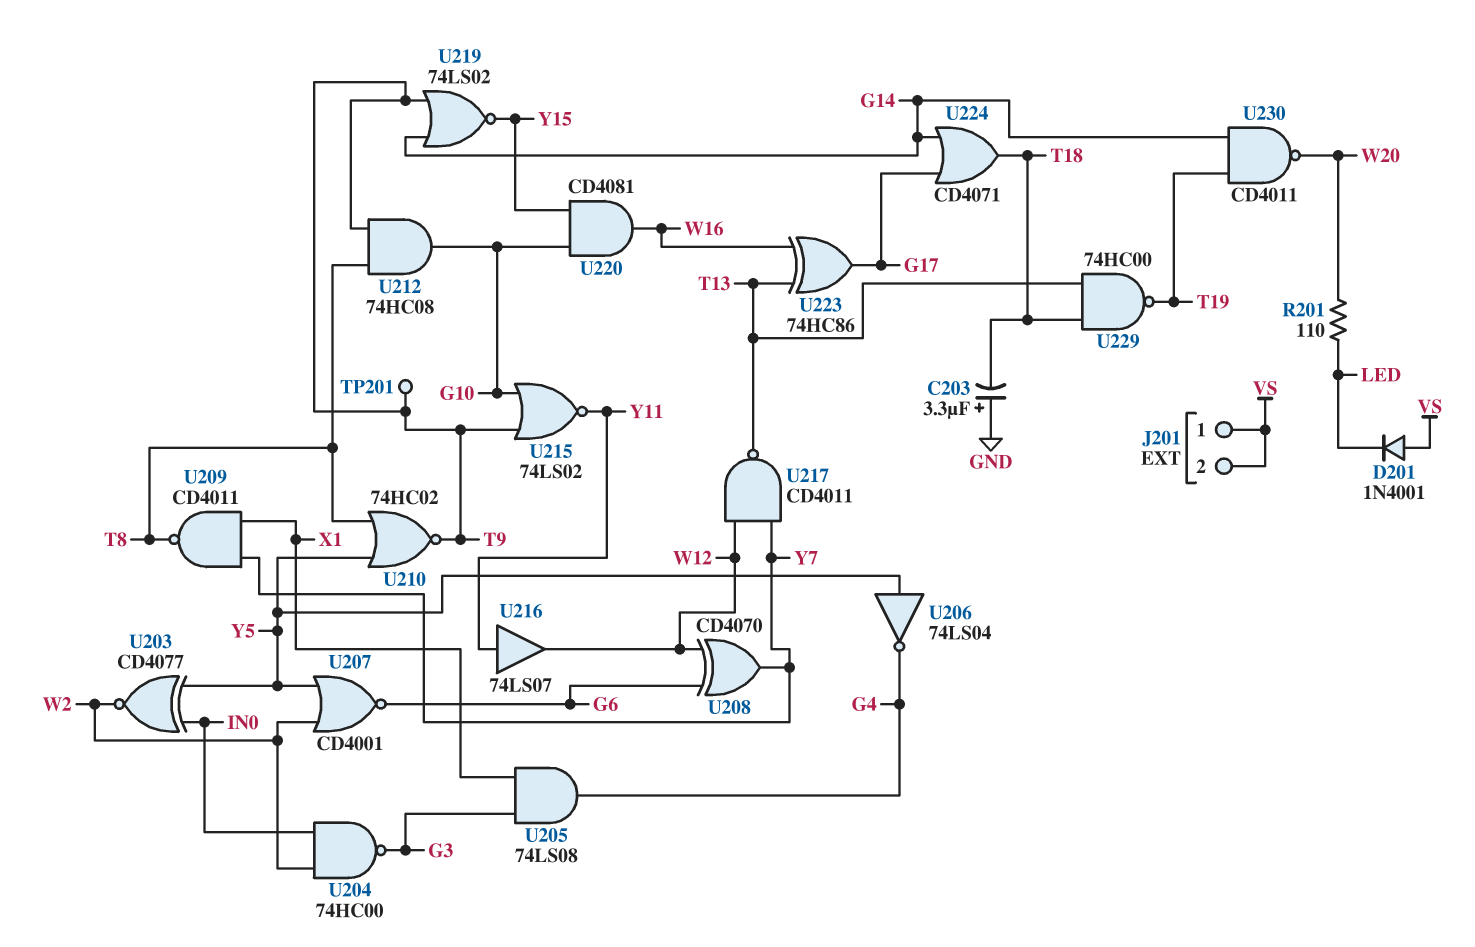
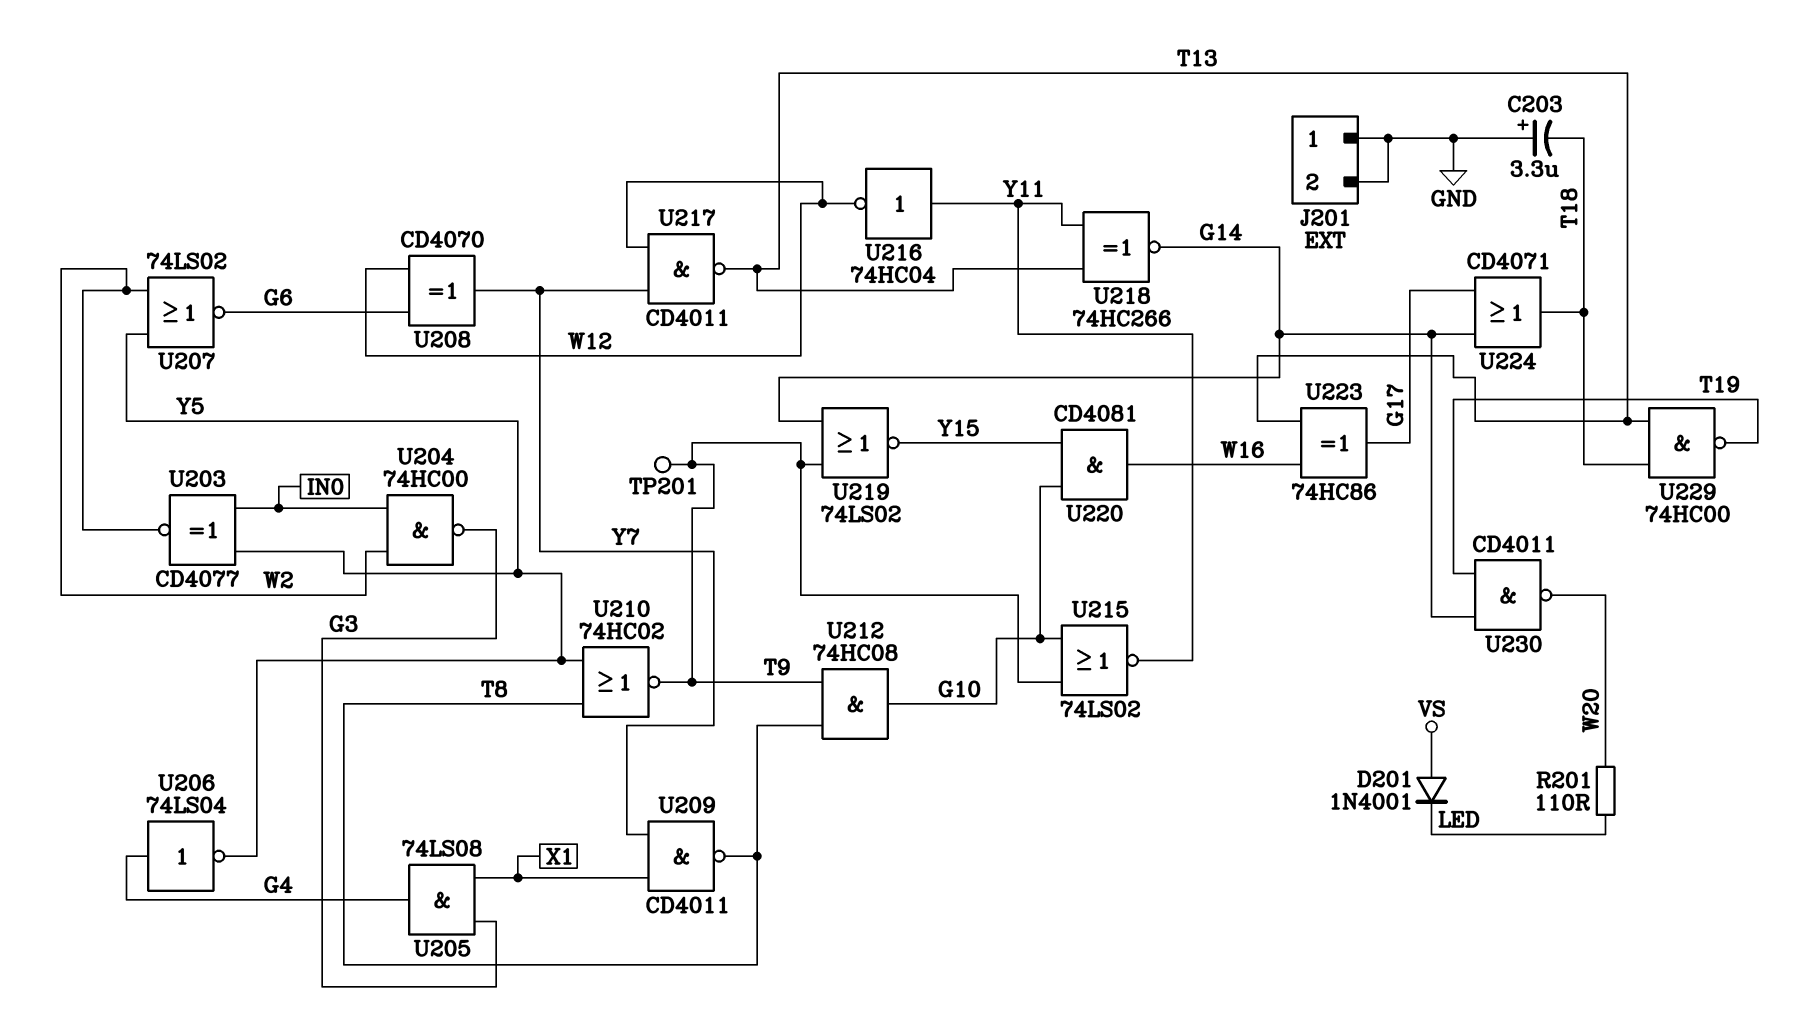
J201 pin 1: VS -> GND
J201 pin 2: VS -> GND
U206: NOT 74LS04 (in Y5, out G4) -> NOT 74LS04 (in G4, out Y5)
U207: NOR CD4001 (in W2, in Y5, out G6) -> NOR 74LS02 (in W2, in Y5, out G6)
U216: buffer 74LS07 (in Y11, out W12) -> NOT 74HC04 (in Y11, out W12)
U218: none -> XNOR 74HC266 (in T13, in Y11, out G14)

